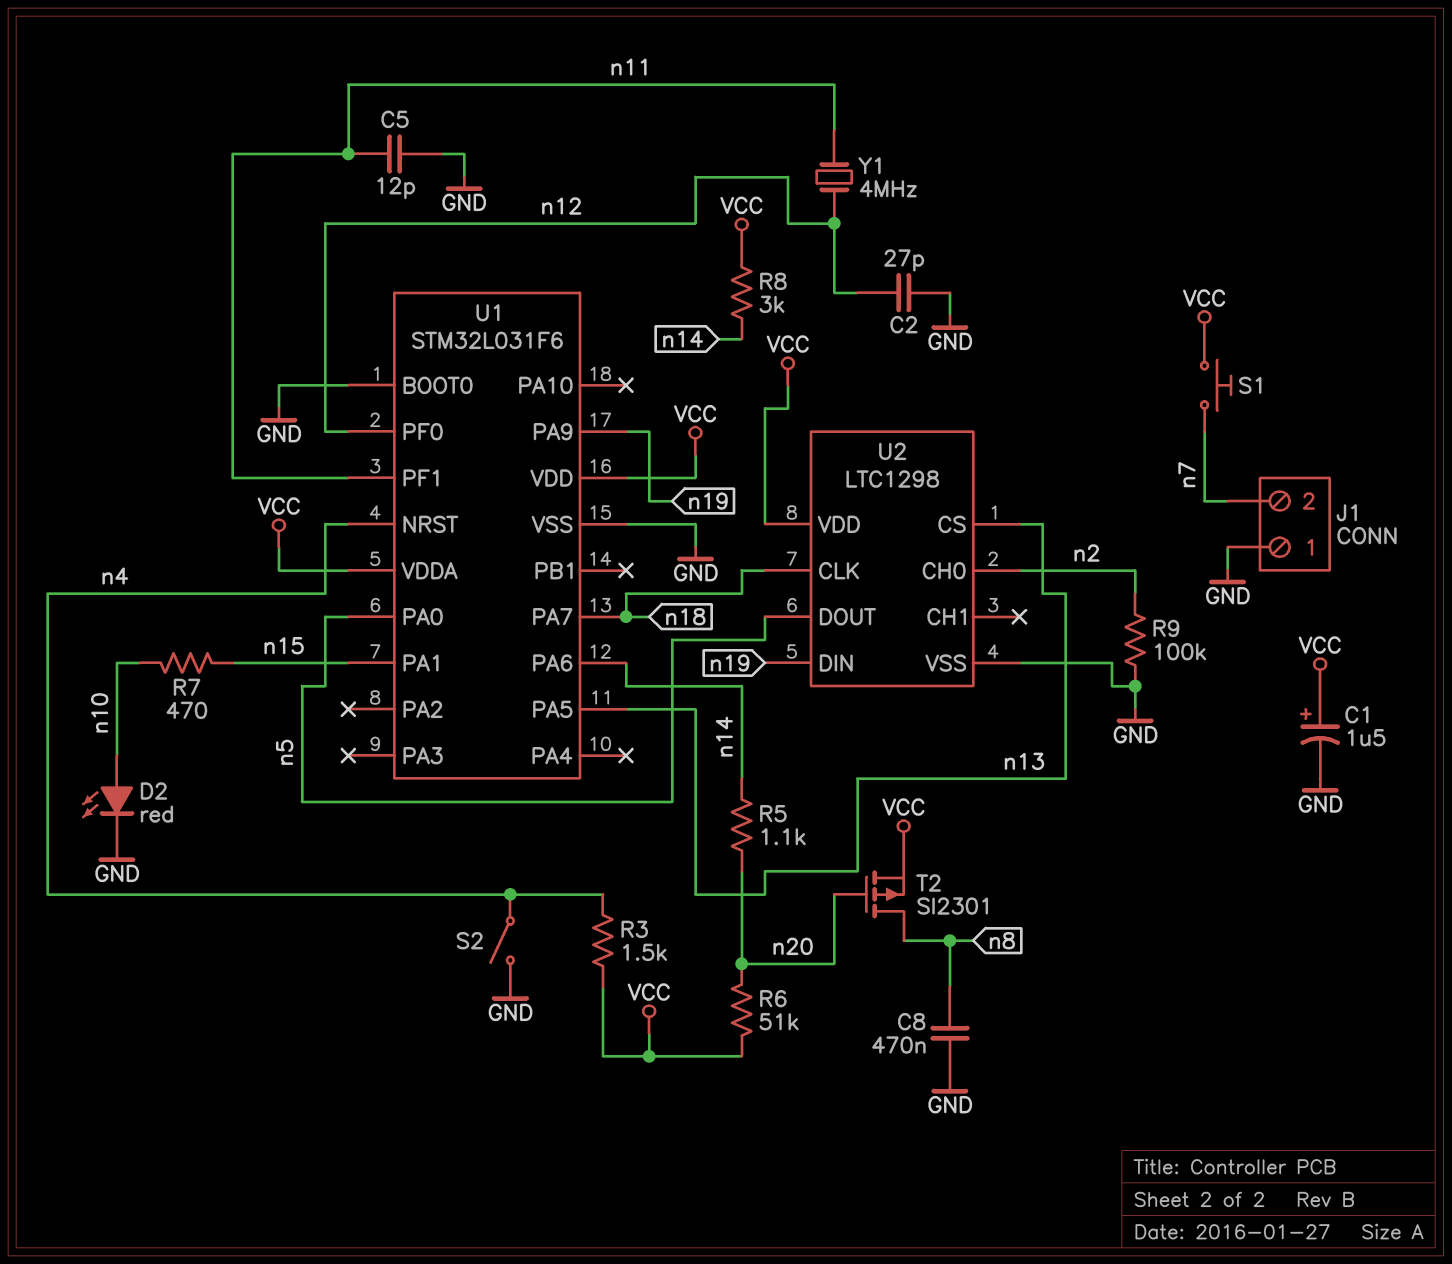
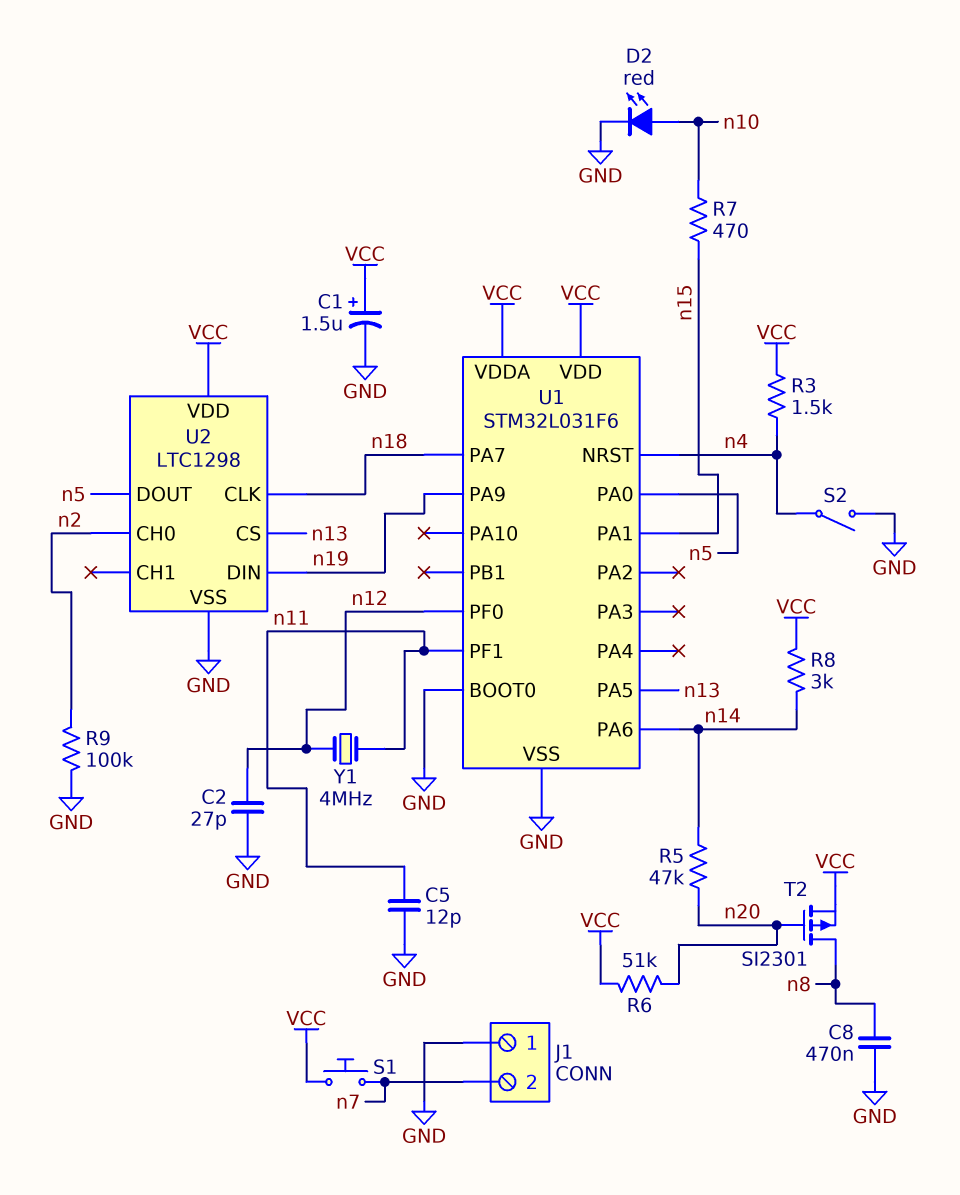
R5: 1.1k (n14, n20) -> 47k (n14, n20)

